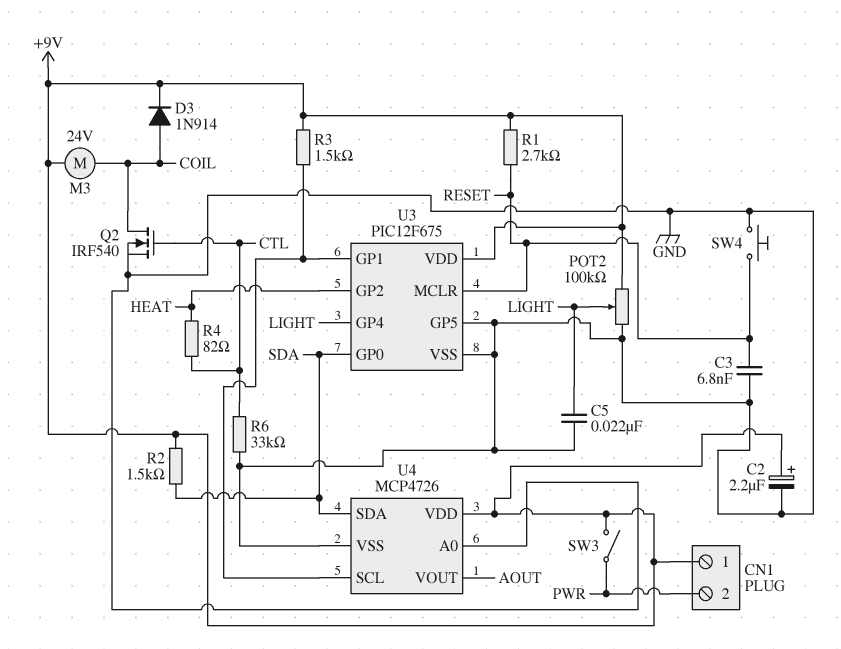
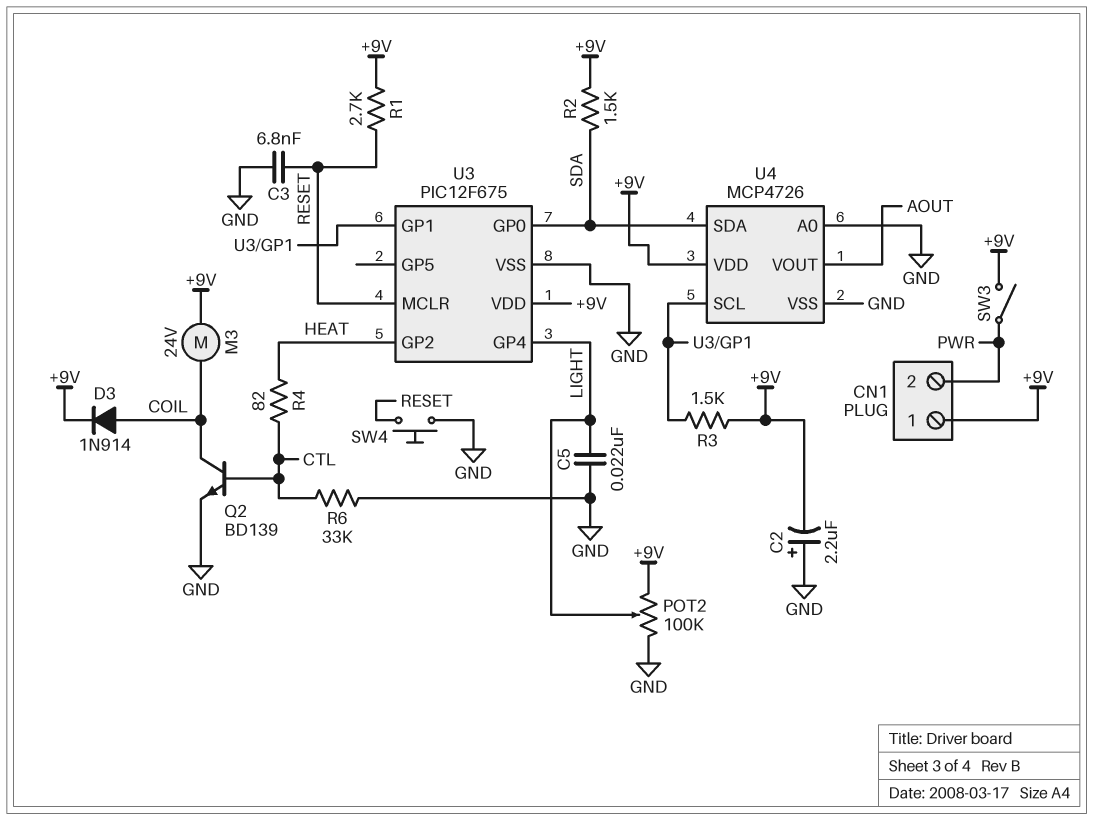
C2: 2.2uF (plus +9V, minus GND) -> 2.2uF (plus GND, minus +9V)
Q2: NMOS IRF540 (G CTL, D COIL, S GND) -> NPN BD139 (B CTL, C COIL, E GND)
U3 pin GP5: GND -> none

